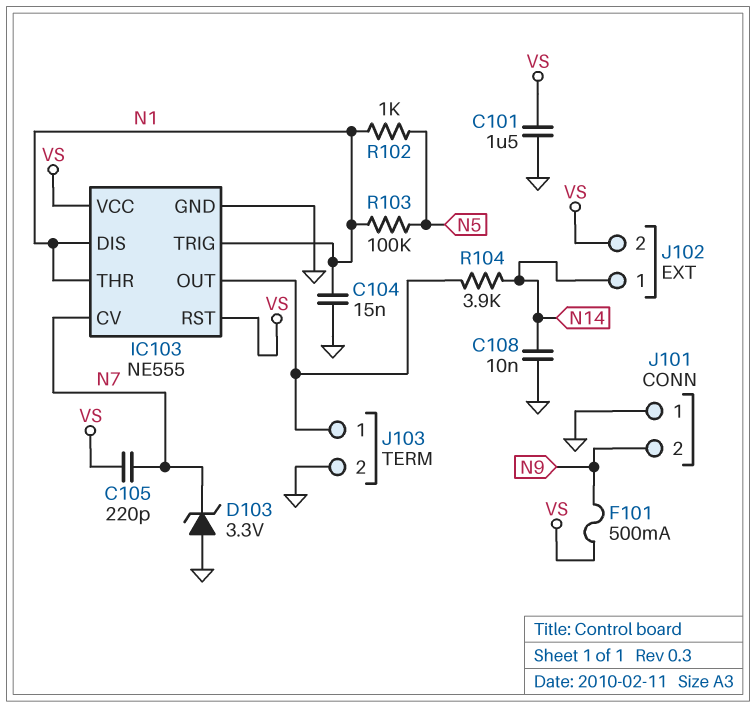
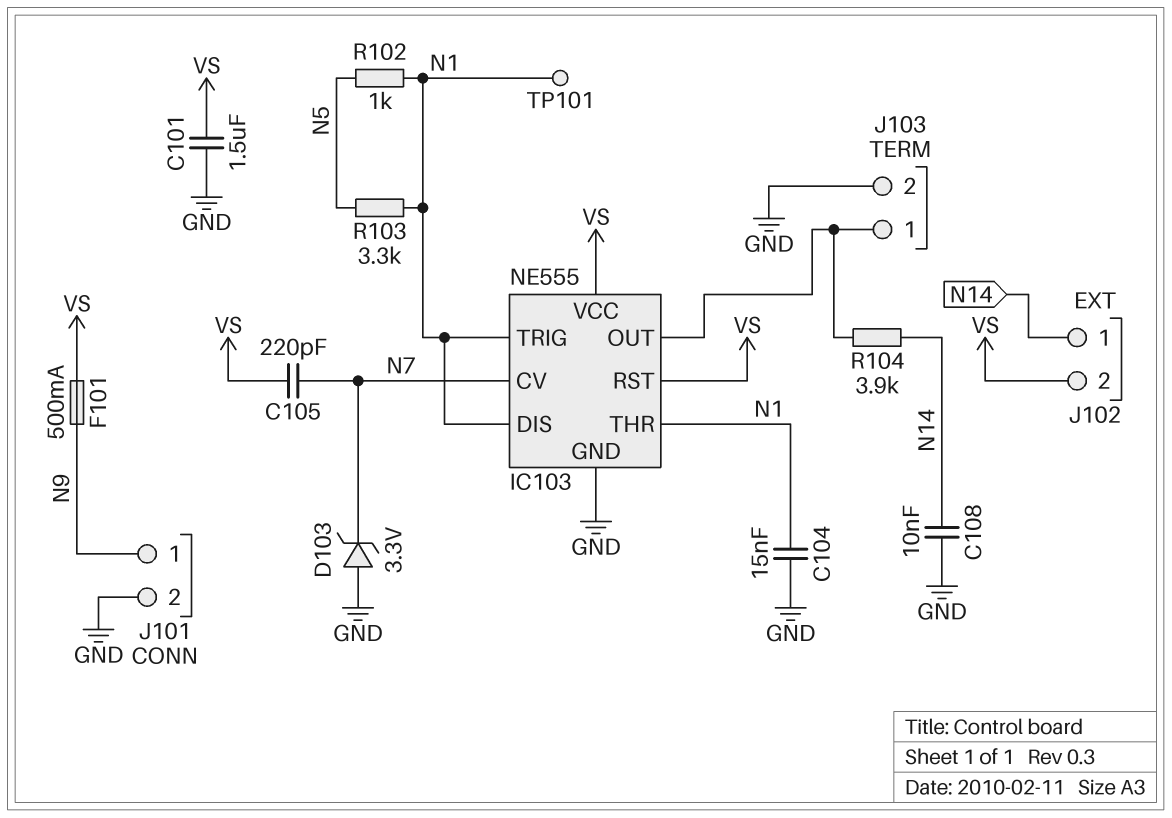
J101 pin 1: GND -> N9
J101 pin 2: N9 -> GND
R103: 100k (N1, N5) -> 3.3k (N1, N5)
TP101: none -> test point (N1)

